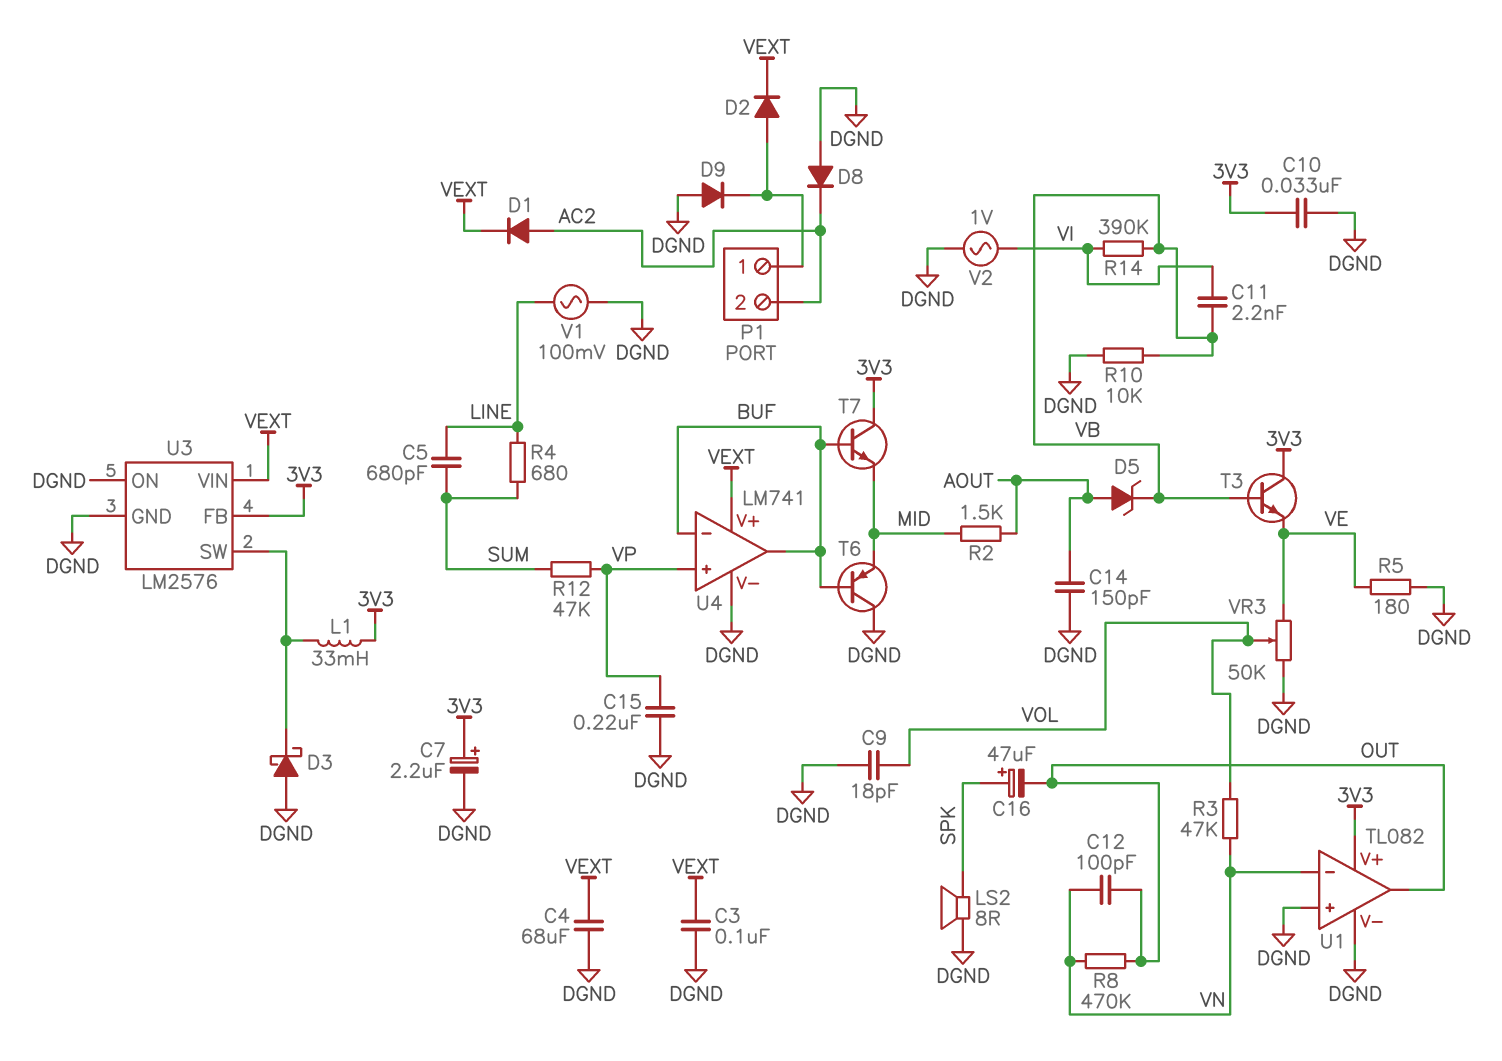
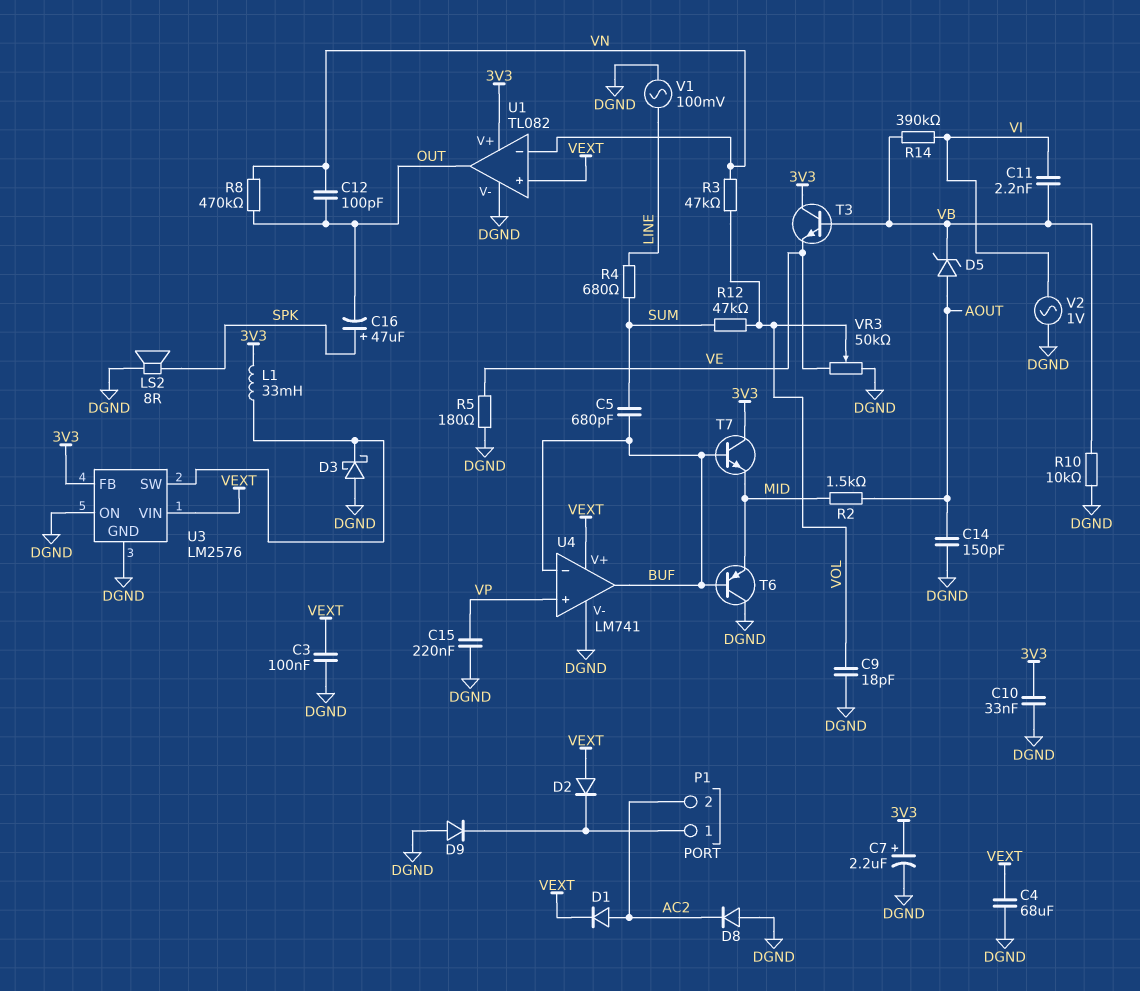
C5: 680pF (LINE, SUM) -> 680pF (BUF, SUM)
D2: diode (A P1/1, K VEXT) -> diode (A VEXT, K P1/1)
R12: 47k (SUM, VP) -> 47k (SUM, VOL)
U1 pin in+: DGND -> VEXT

